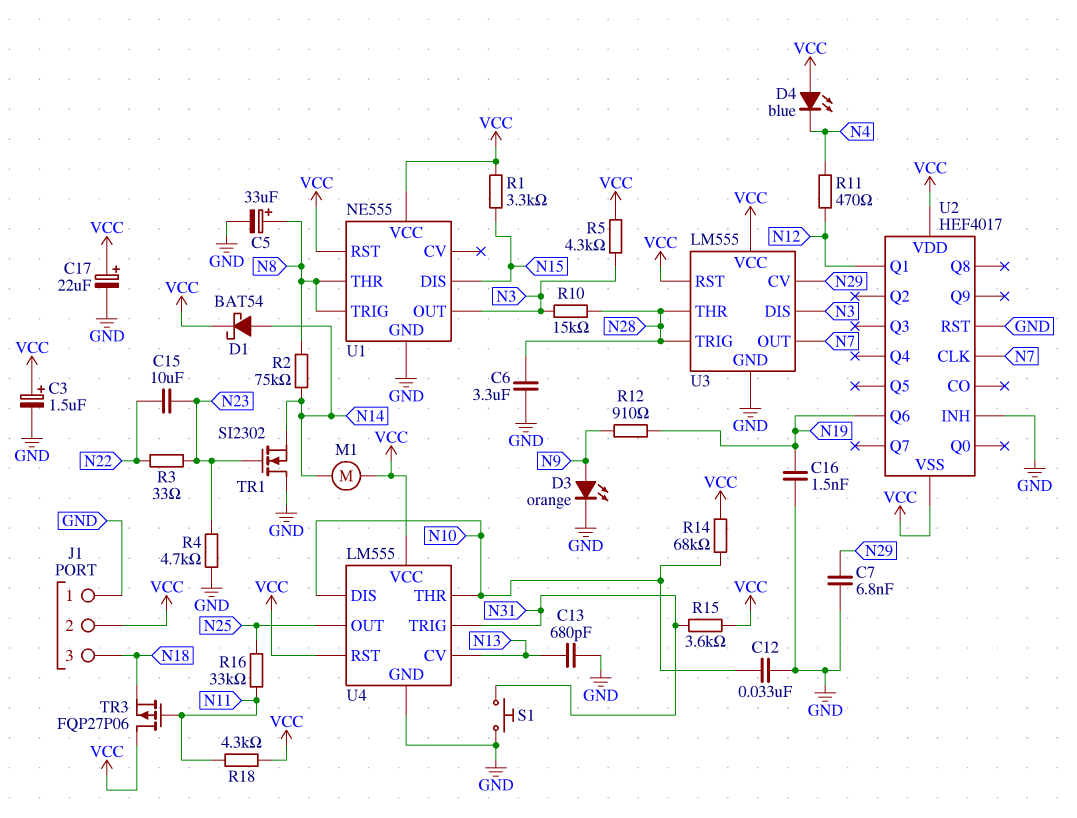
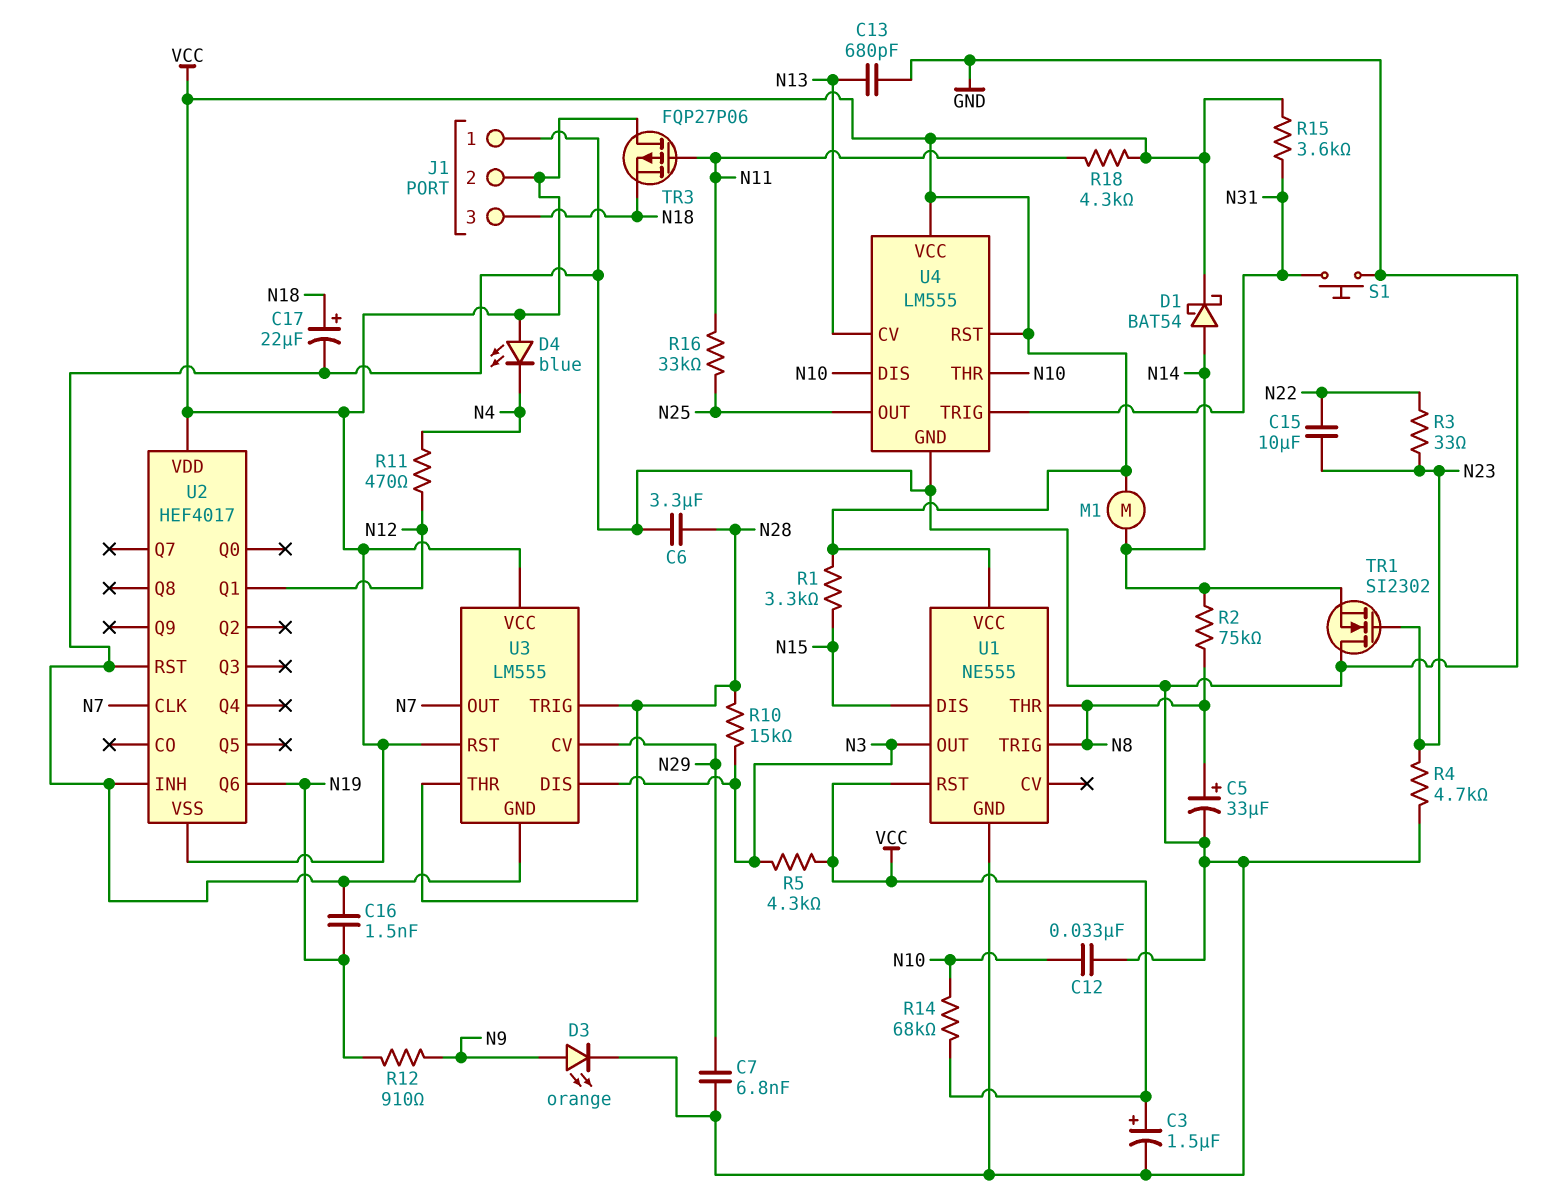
C17: 22uF (plus VCC, minus GND) -> 22uF (plus N18, minus GND)

